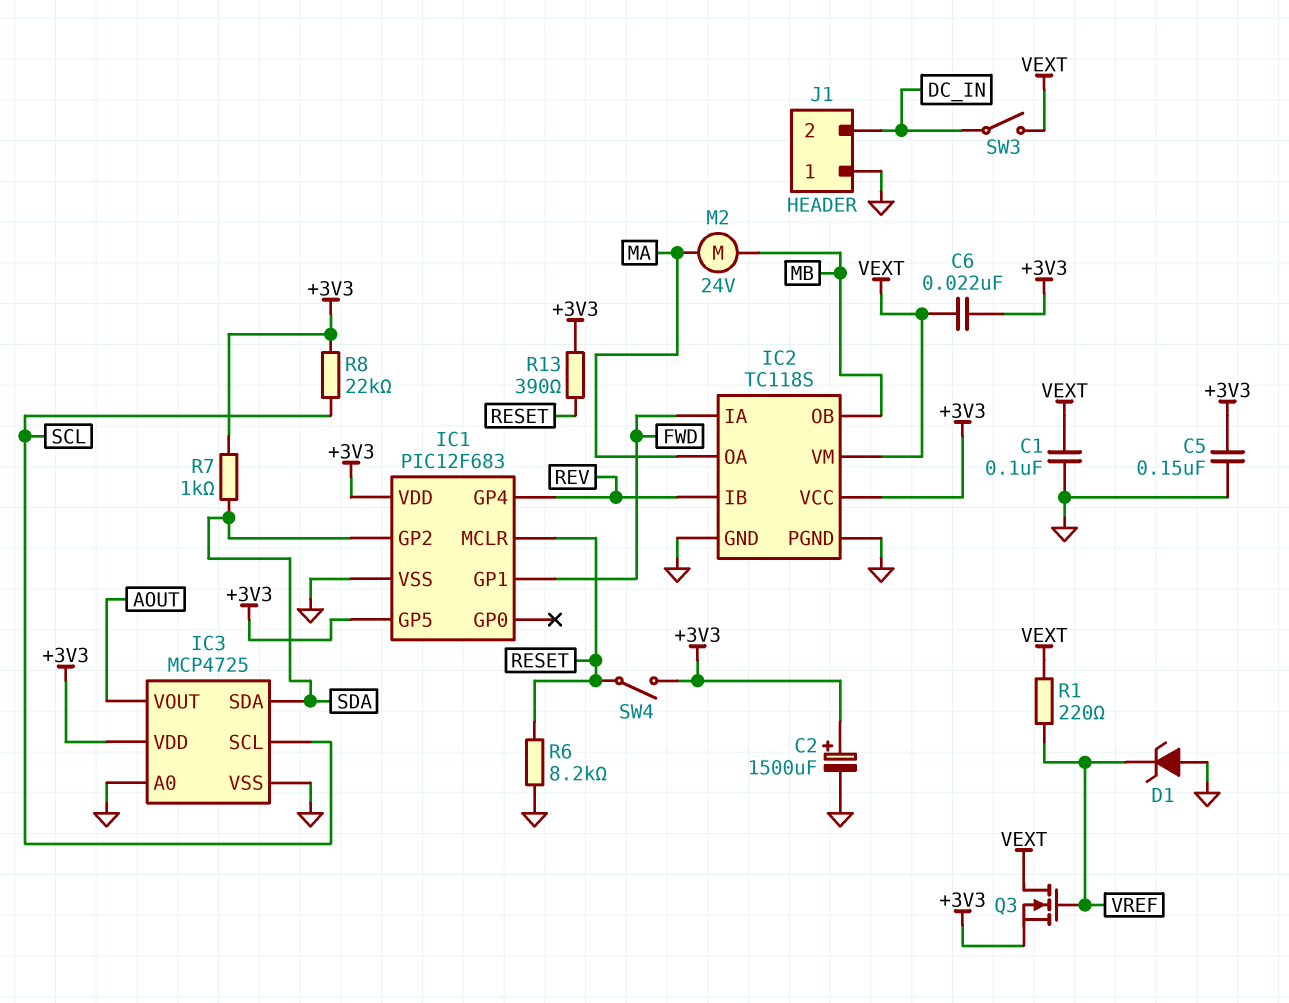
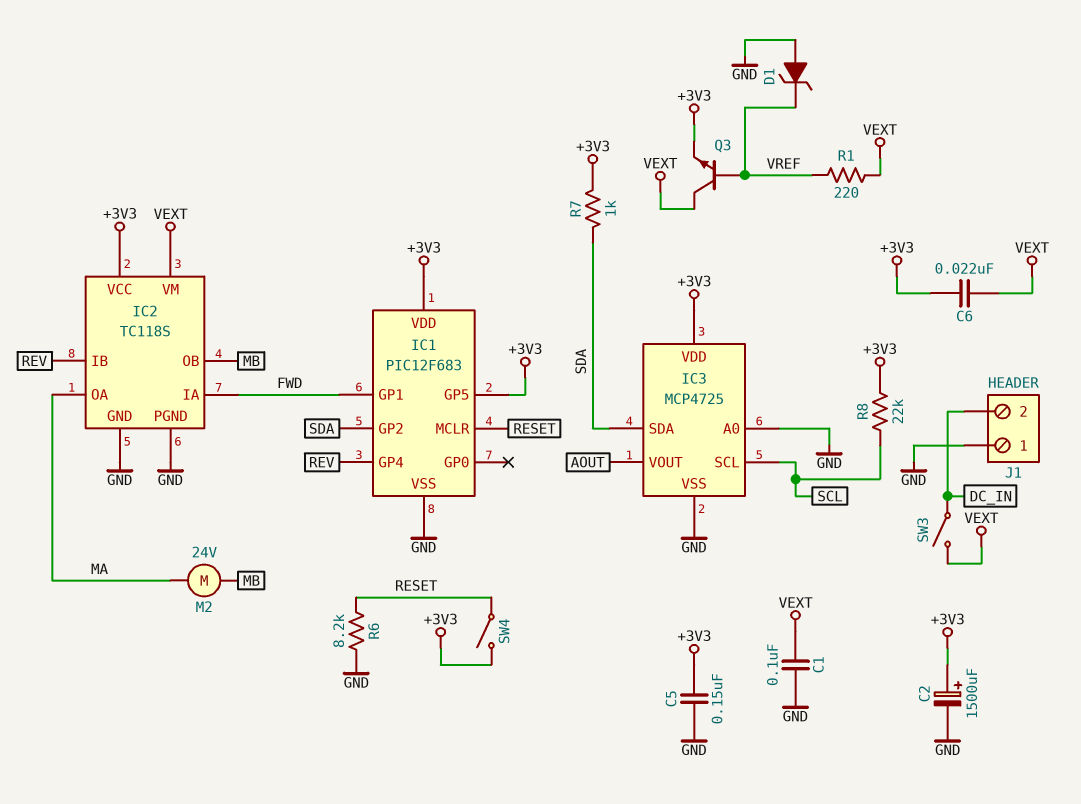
Q3: NMOS (G VREF, D VEXT, S +3V3) -> NPN (B VREF, C VEXT, E +3V3)
R13: 390 (+3V3, RESET) -> none

